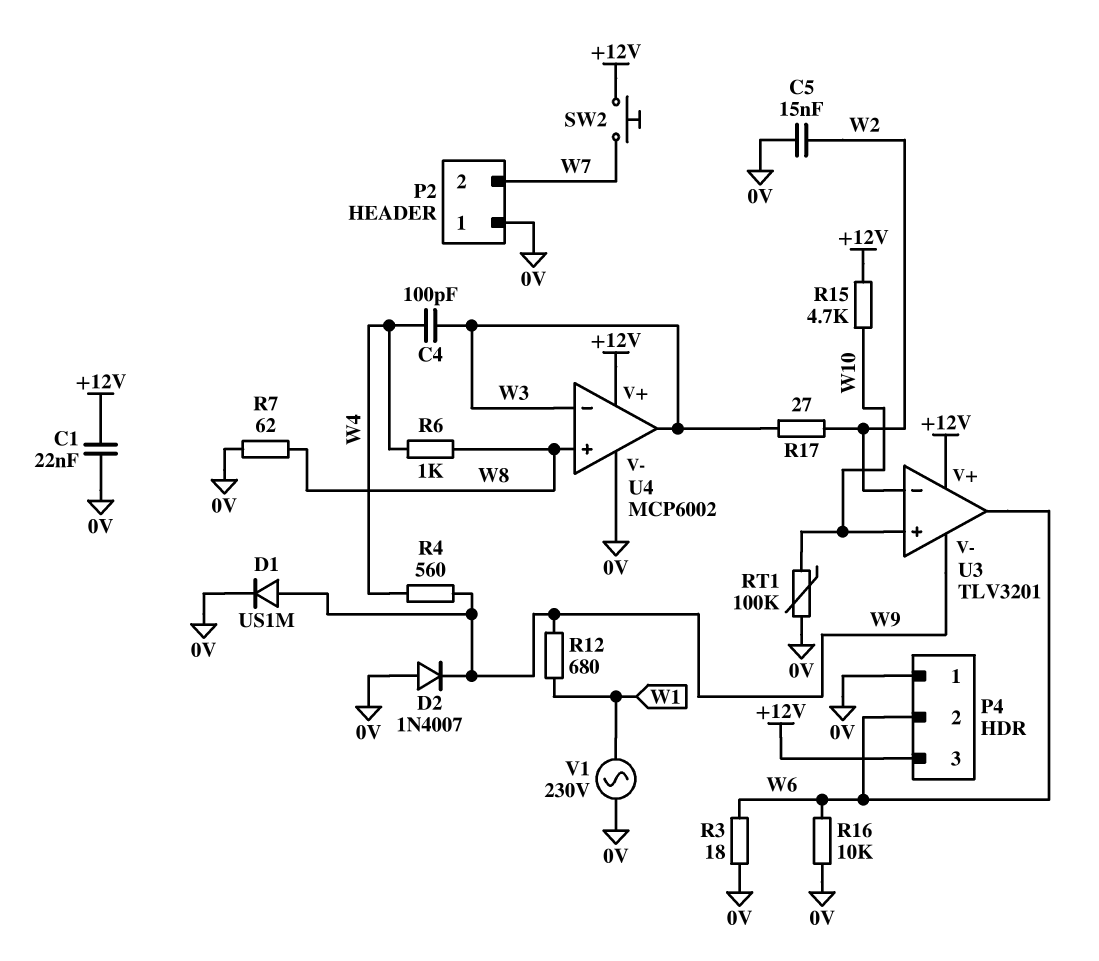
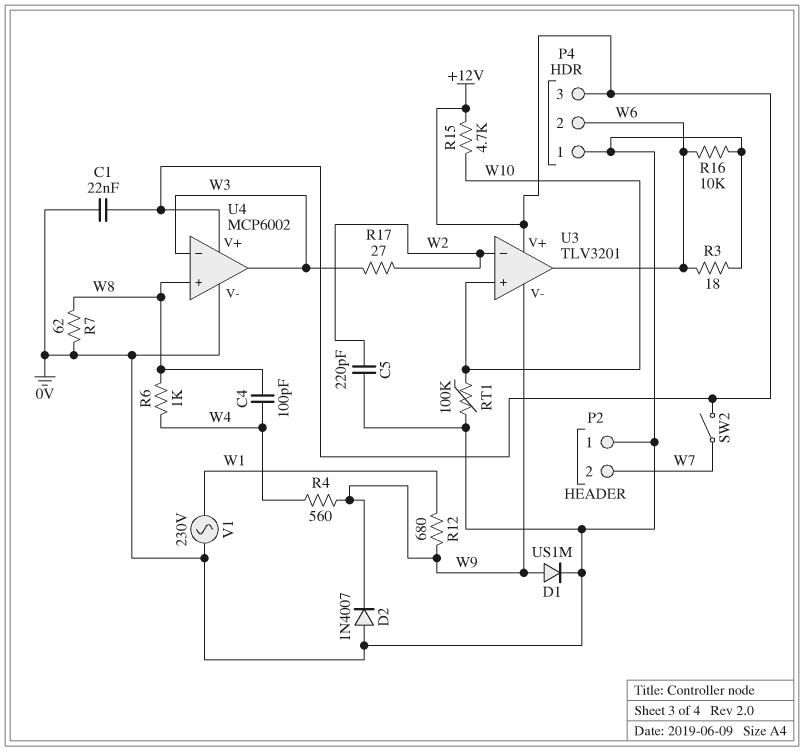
C4: 100pF (W3, W4) -> 100pF (W4, W8)
C5: 15nF (0V, W2) -> 220pF (0V, W2)
SW2: button (+12V, W7) -> switch (+12V, W7)

